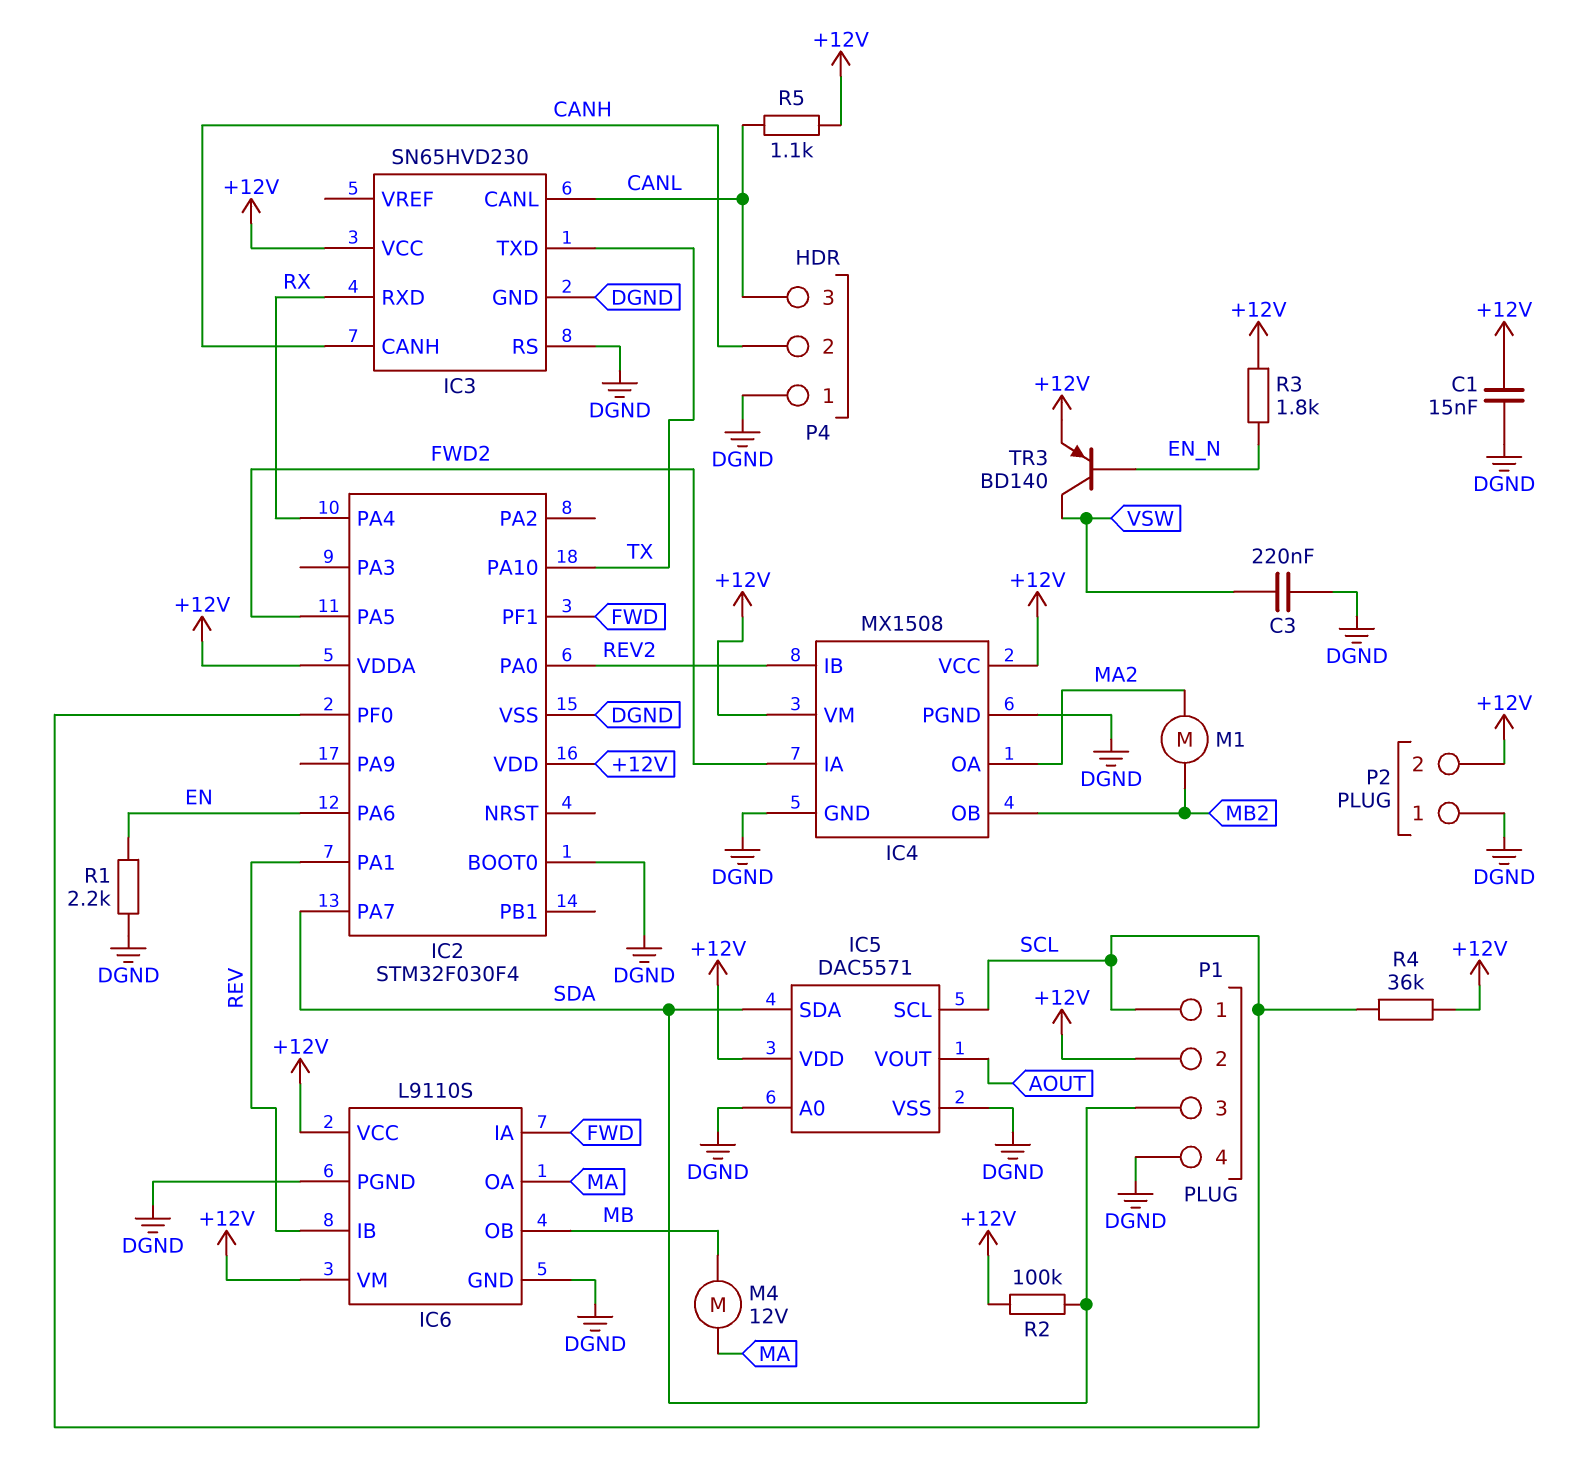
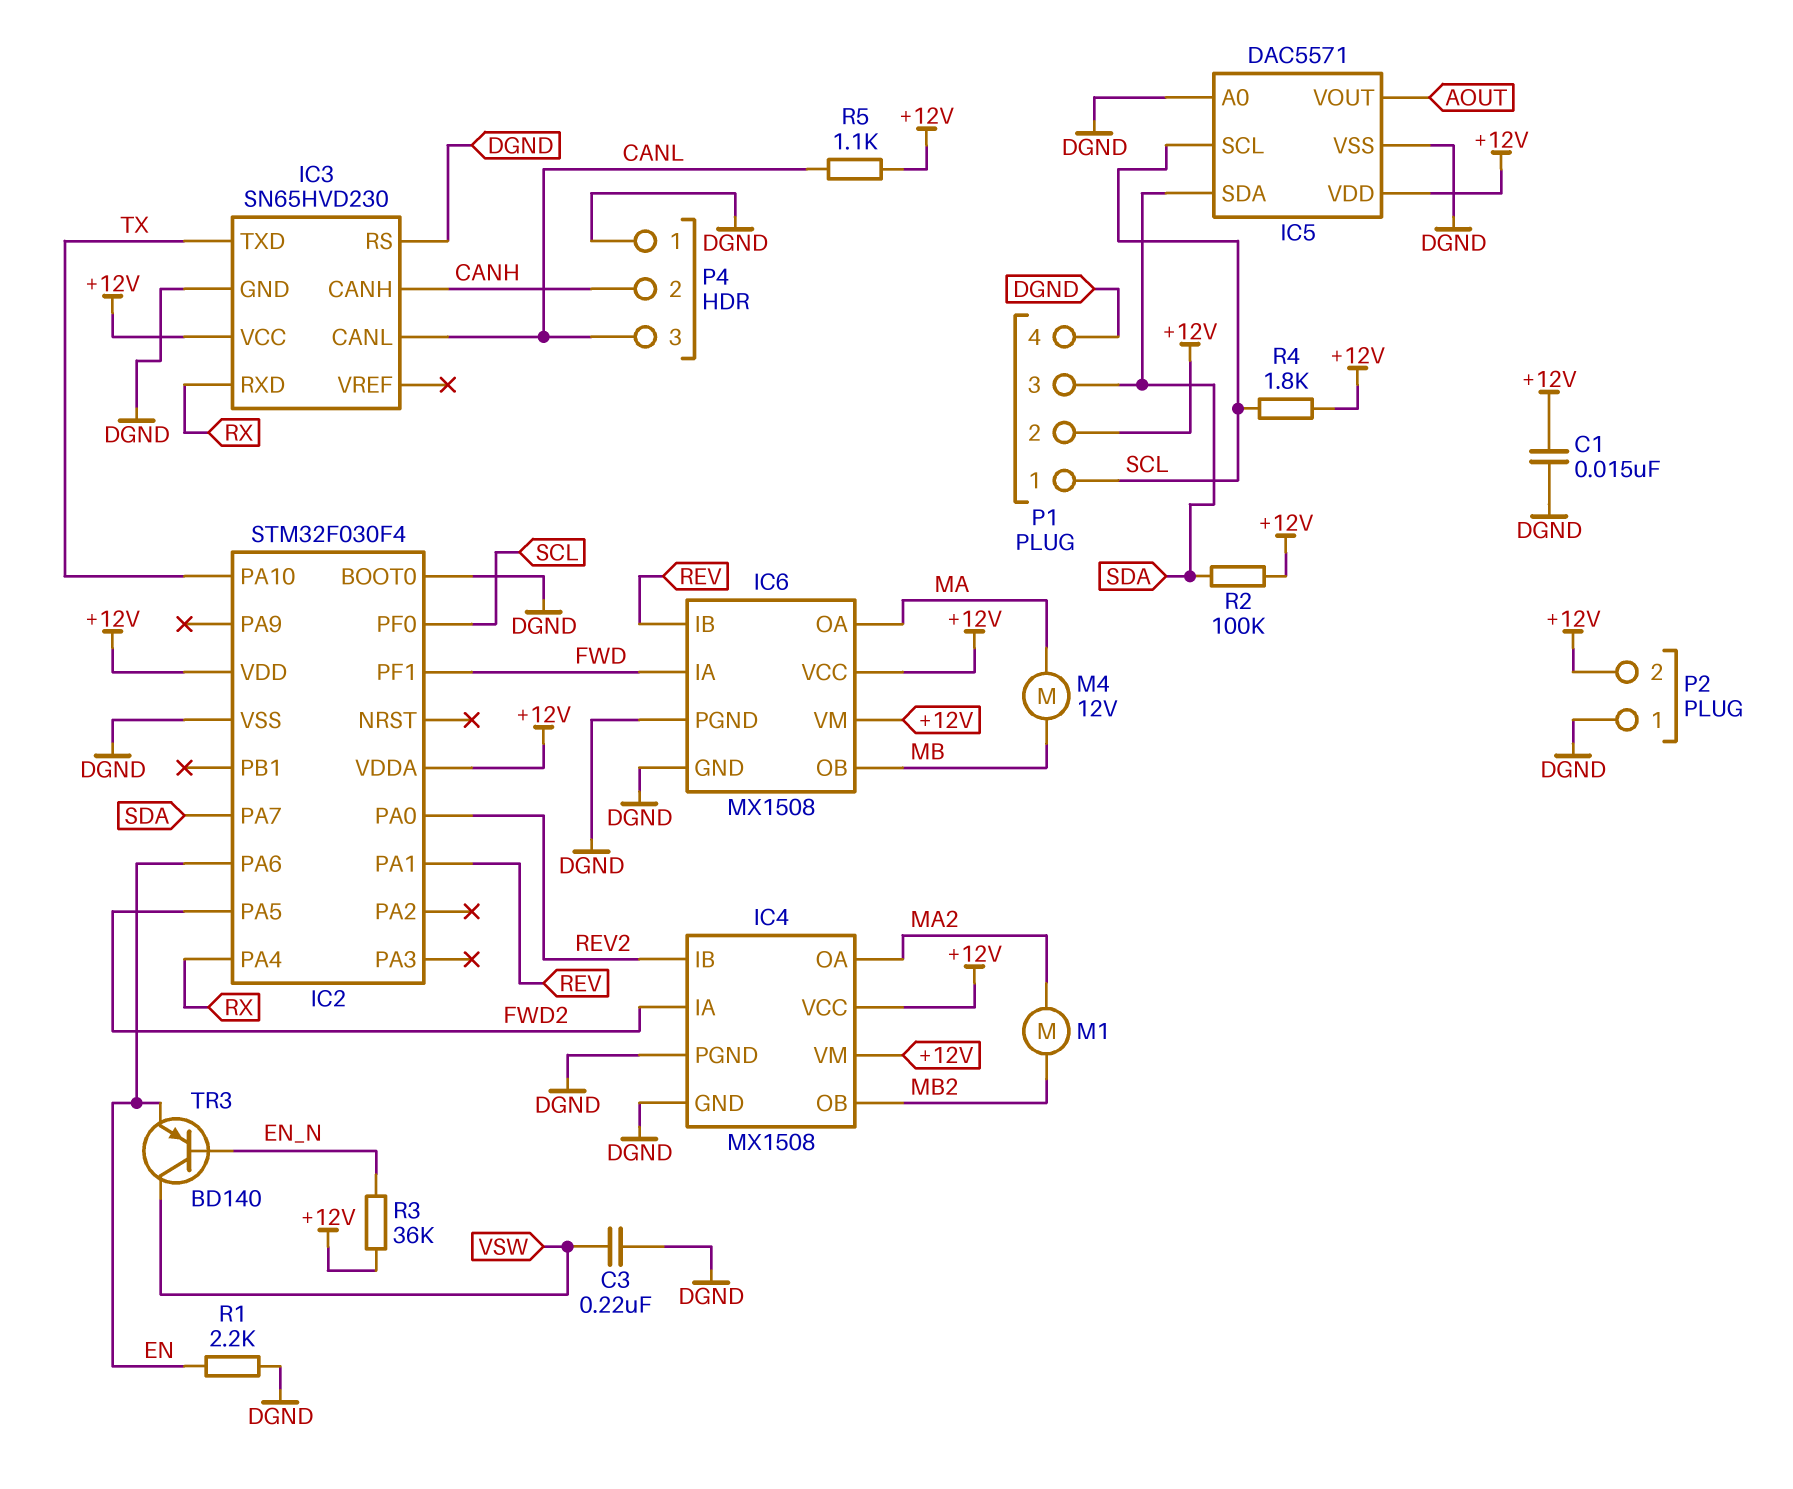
IC6: L9110S -> MX1508
R3: 1.8k (+12V, EN_N) -> 36k (+12V, EN_N)
R4: 36k (+12V, SCL) -> 1.8k (+12V, SCL)
TR3: PNP BD140 (B EN_N, C VSW, E +12V) -> PNP BD140 (B EN_N, C VSW, E EN)

